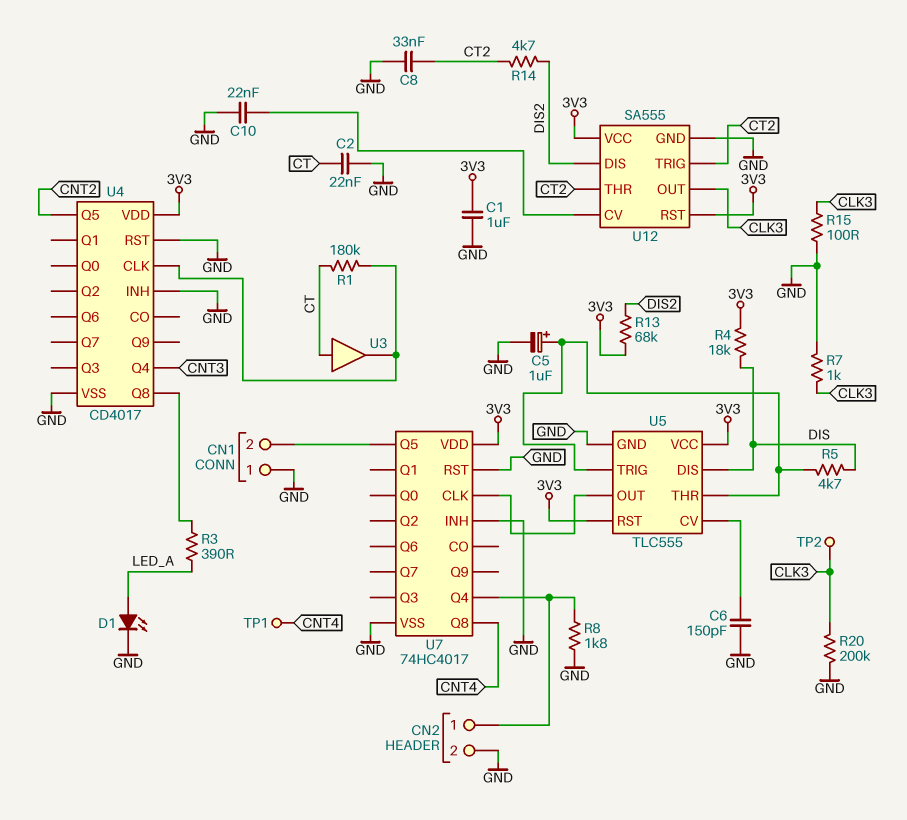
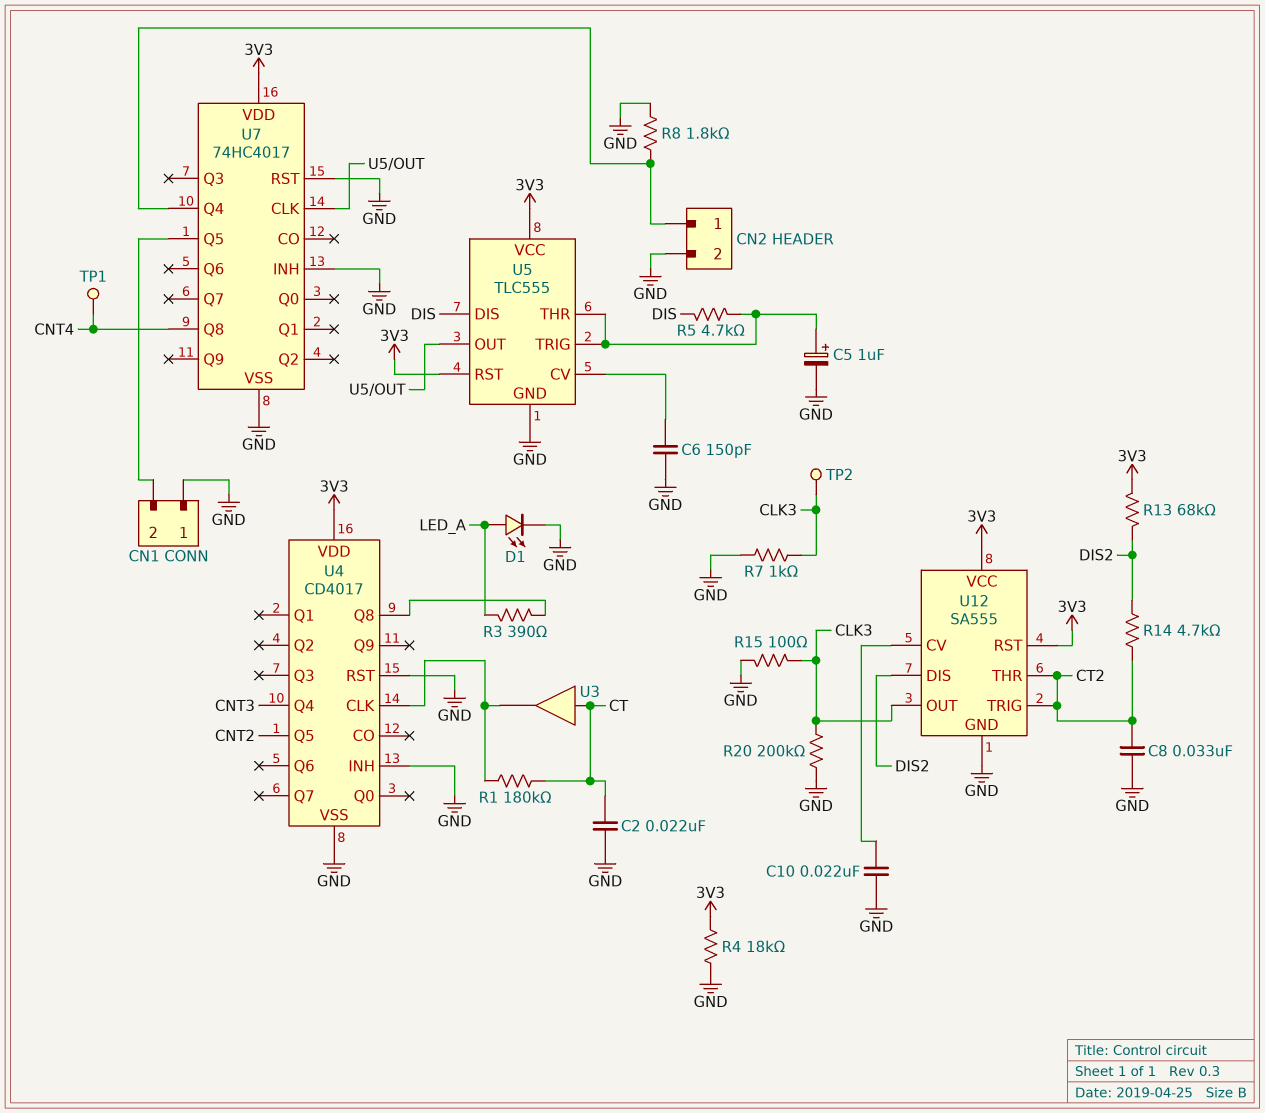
C1: 1uF (3V3, GND) -> none
R4: 18k (3V3, DIS) -> 18k (3V3, GND)

